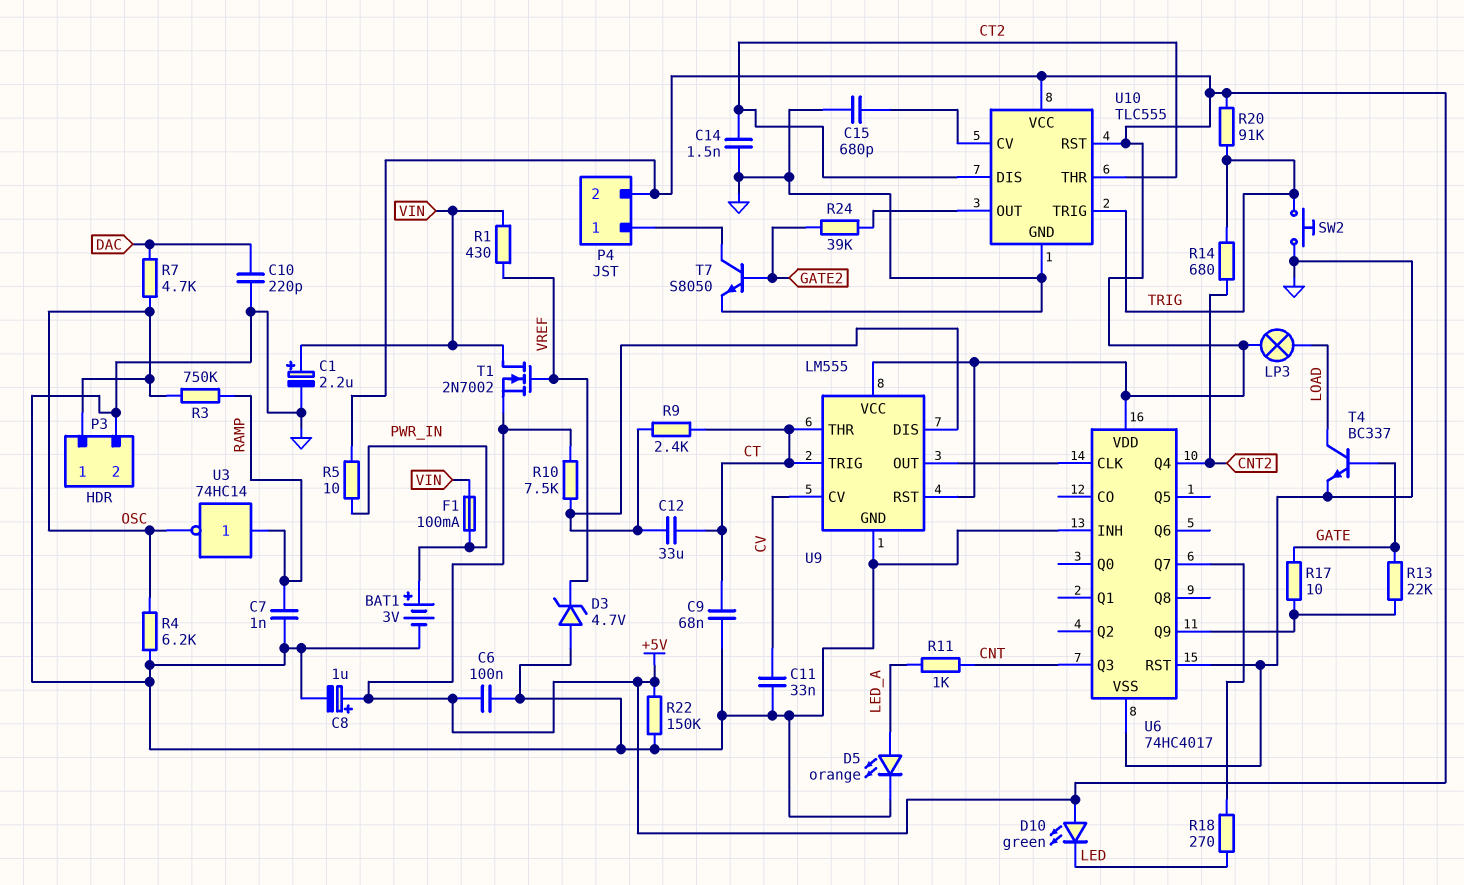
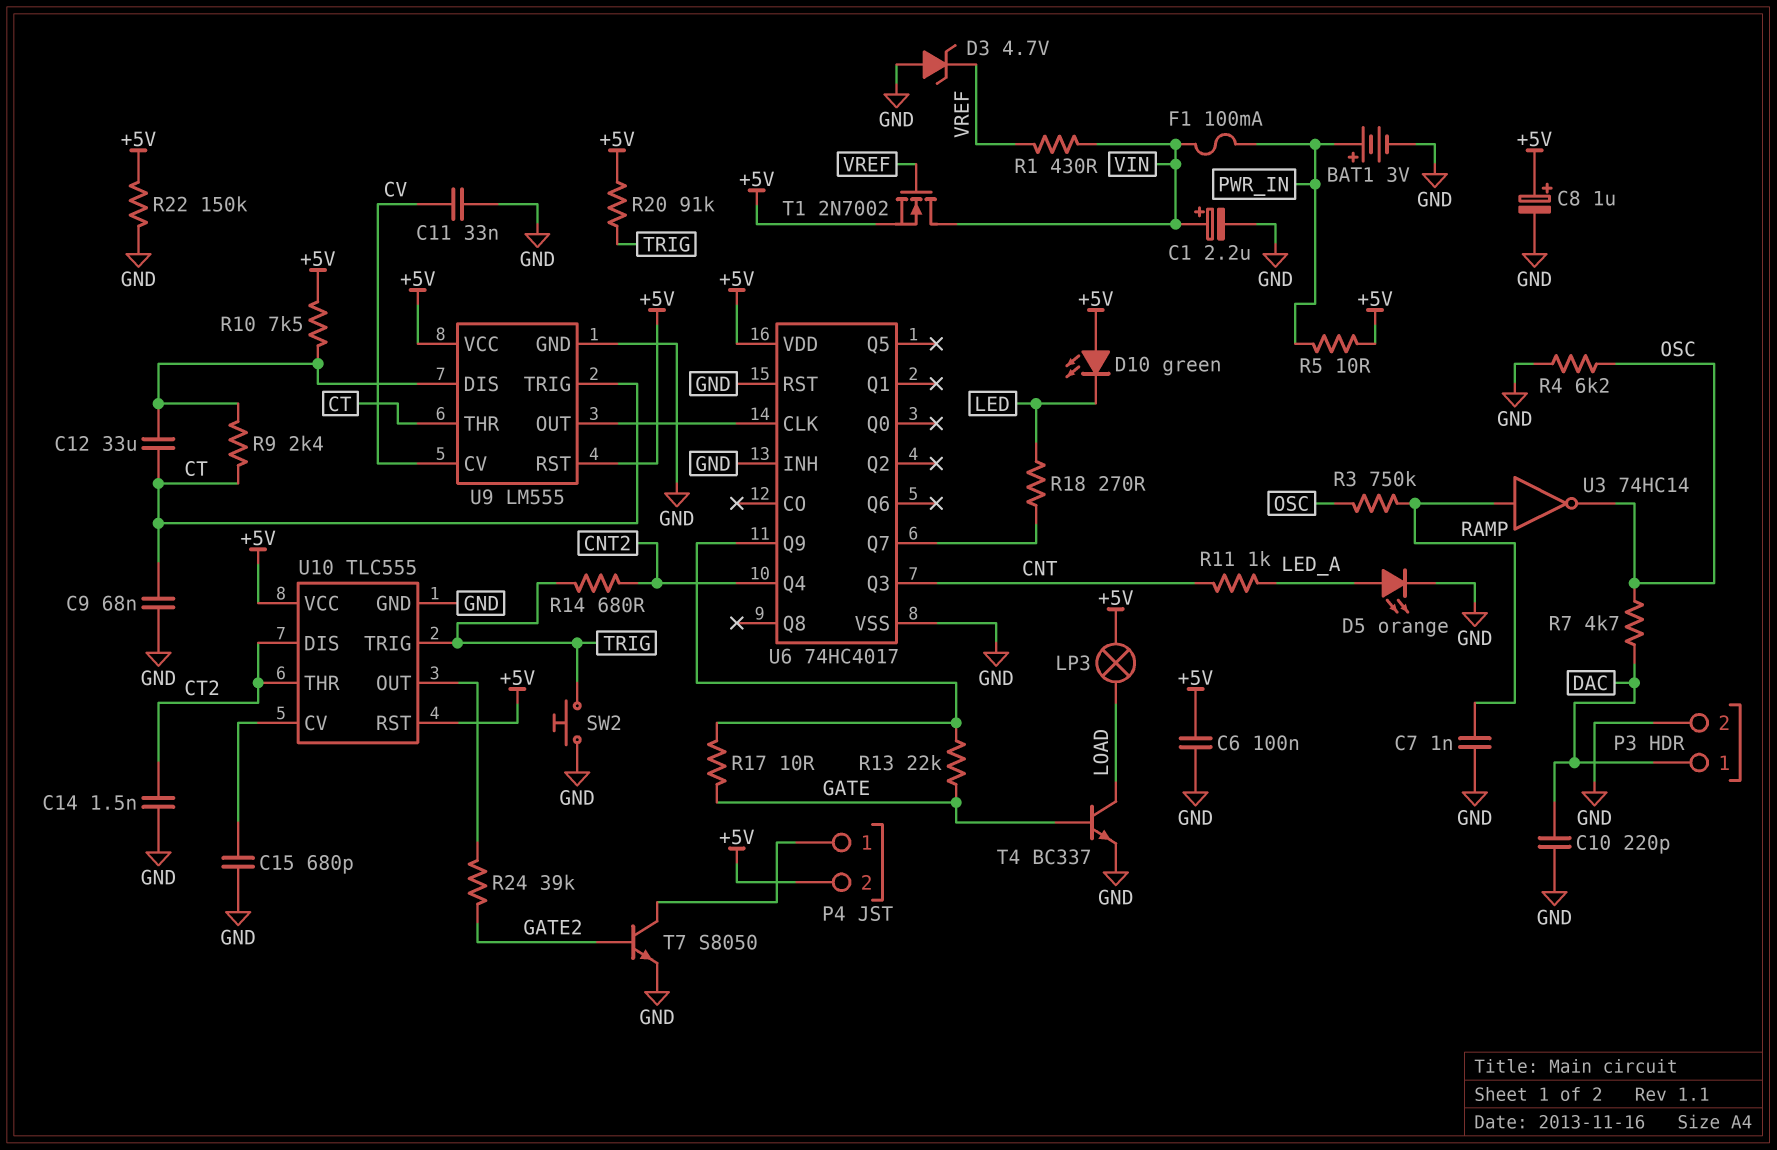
P3 pin 1: OSC -> DAC

